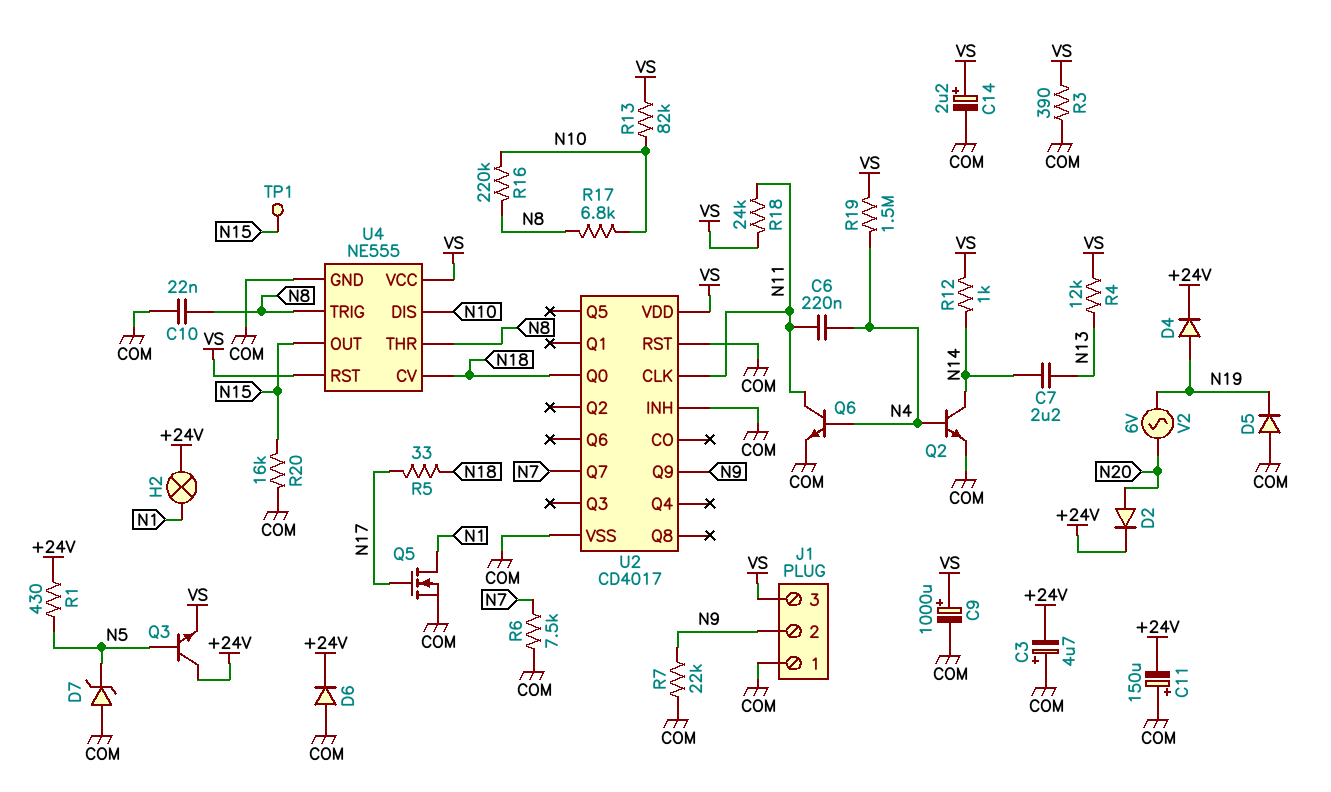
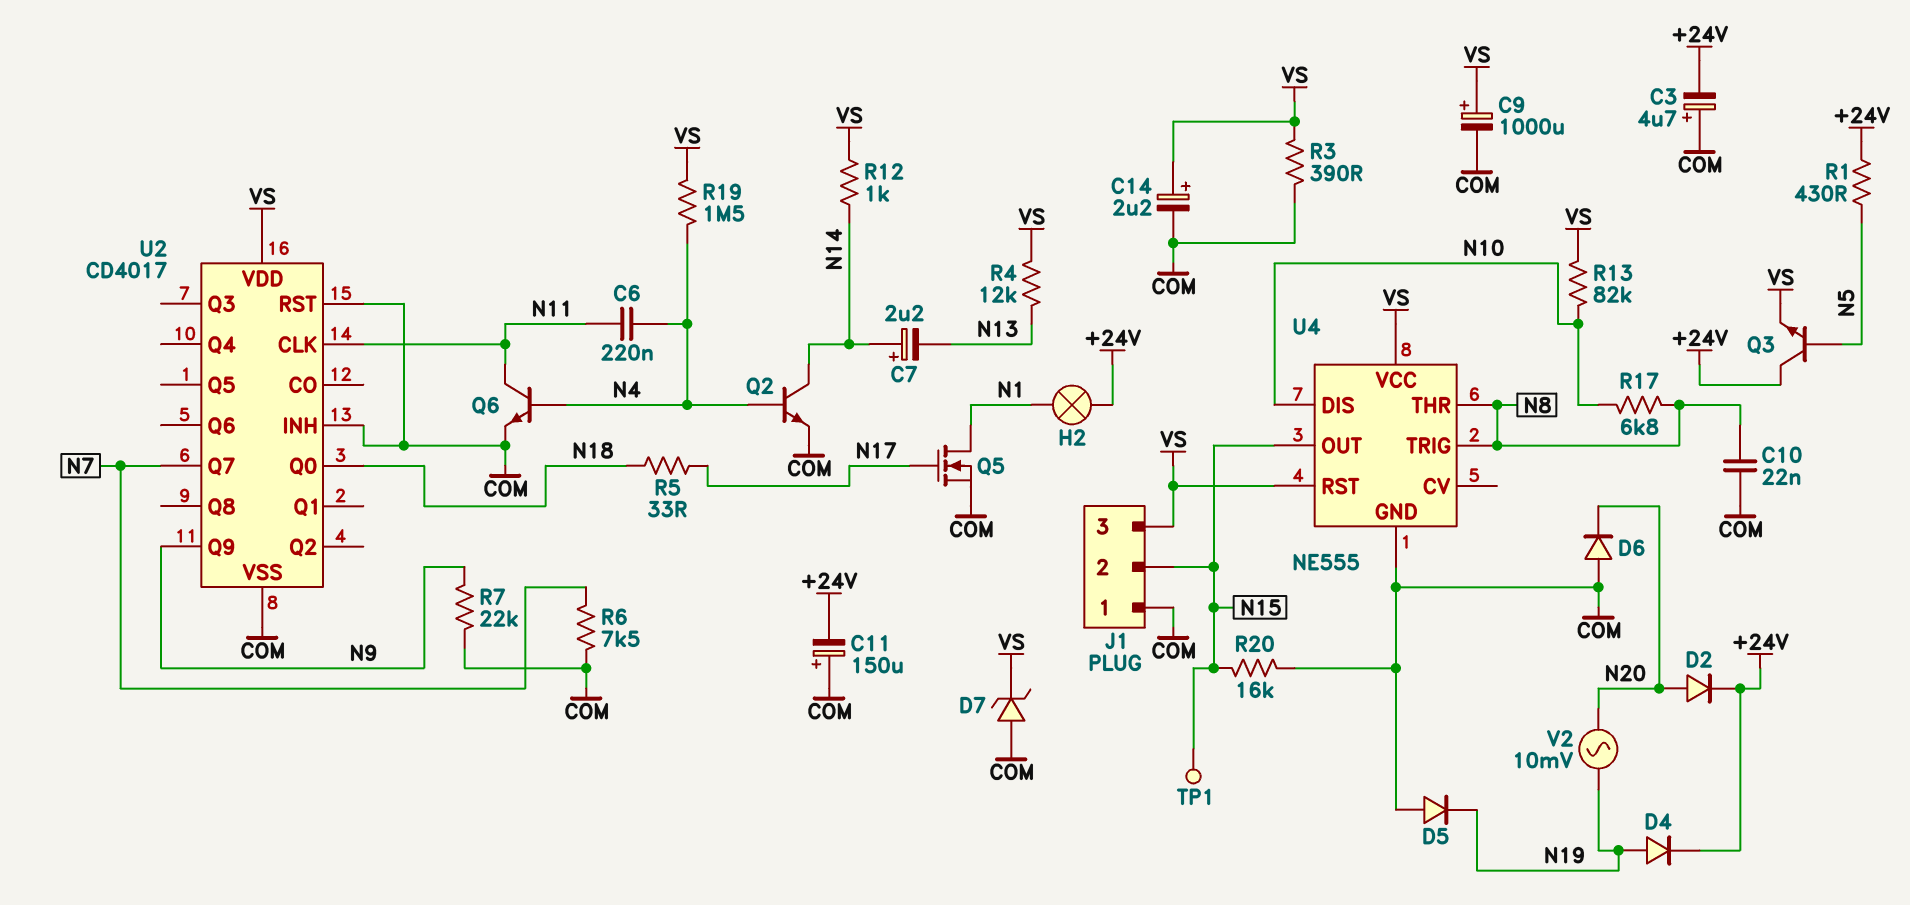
C7: 2.2uF (N13, N14) -> 2.2uF (plus N14, minus N13)
D6: diode (A COM, K +24V) -> diode (A COM, K N20)
D7: zener (A COM, K N5) -> zener (A COM, K VS)
J1 pin 2: N9 -> N15
R16: 220k (N8, N10) -> none
R18: 24k (N11, VS) -> none
U4 pin CV: N18 -> none
V2: AC 6V (N19, N20) -> AC 10mV (N19, N20)

